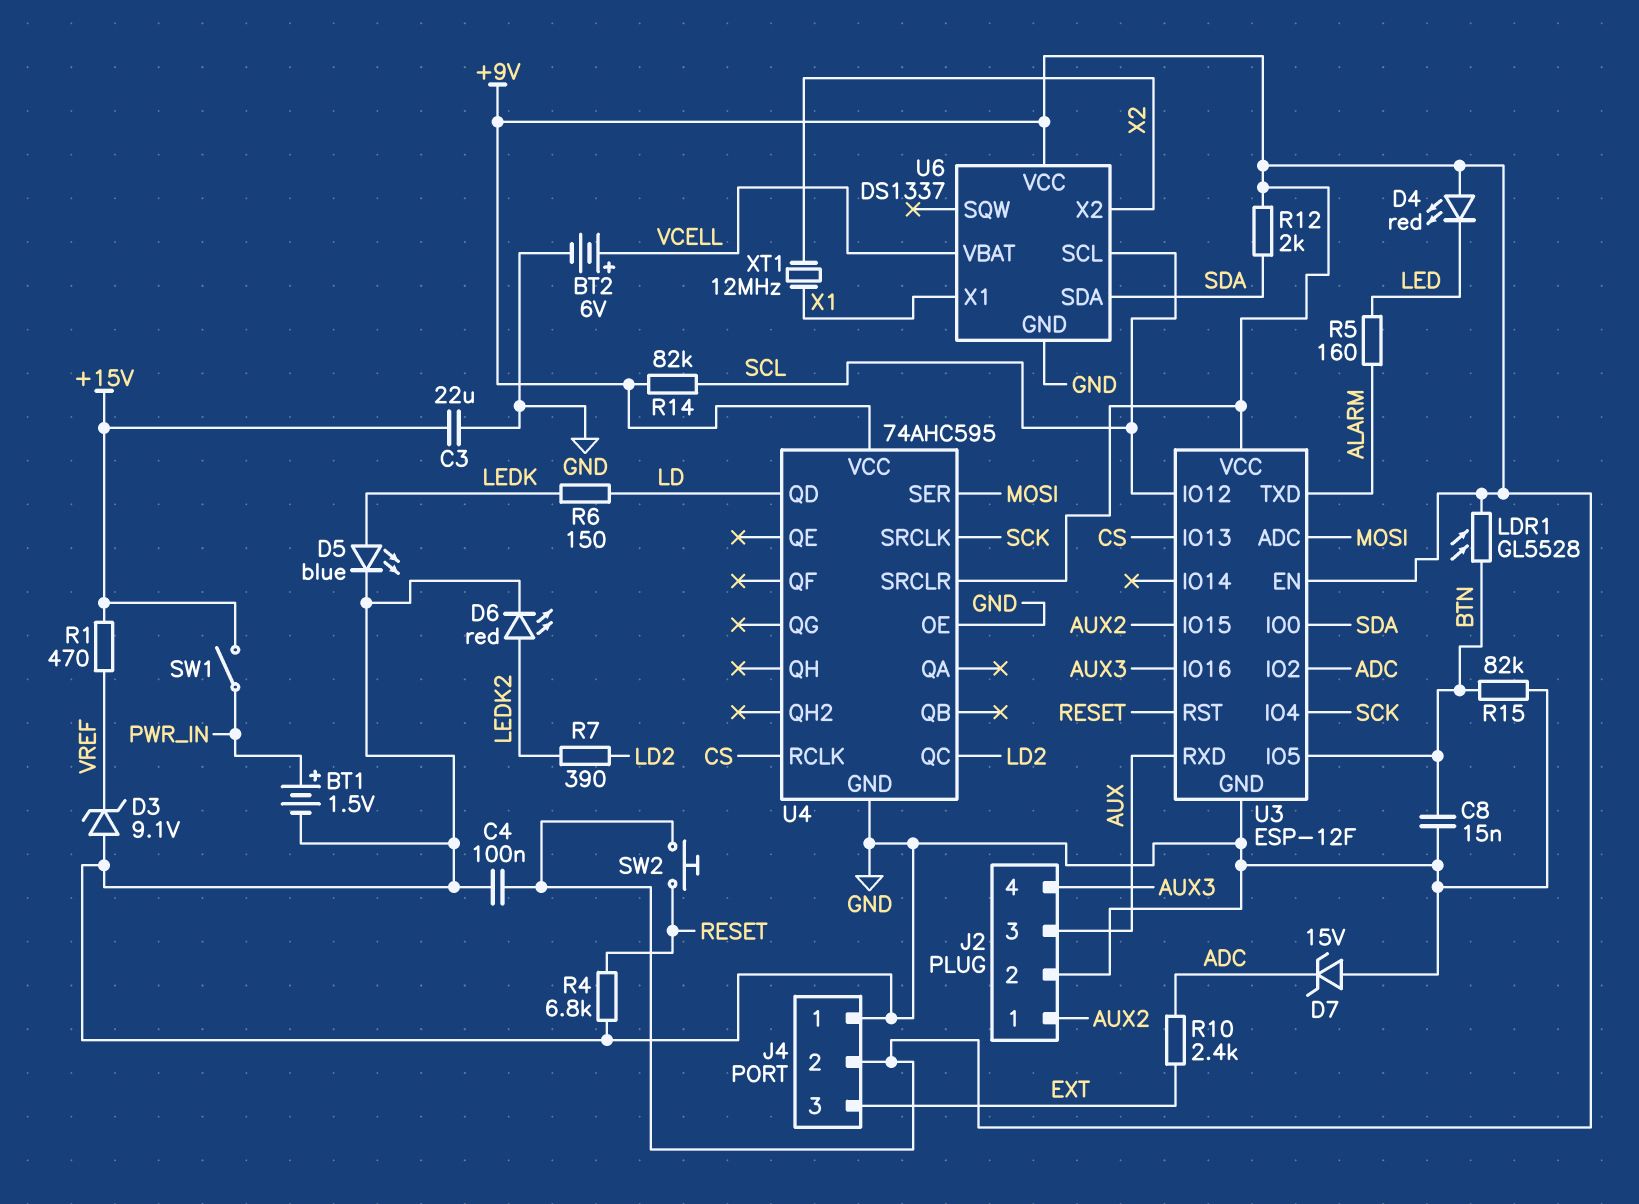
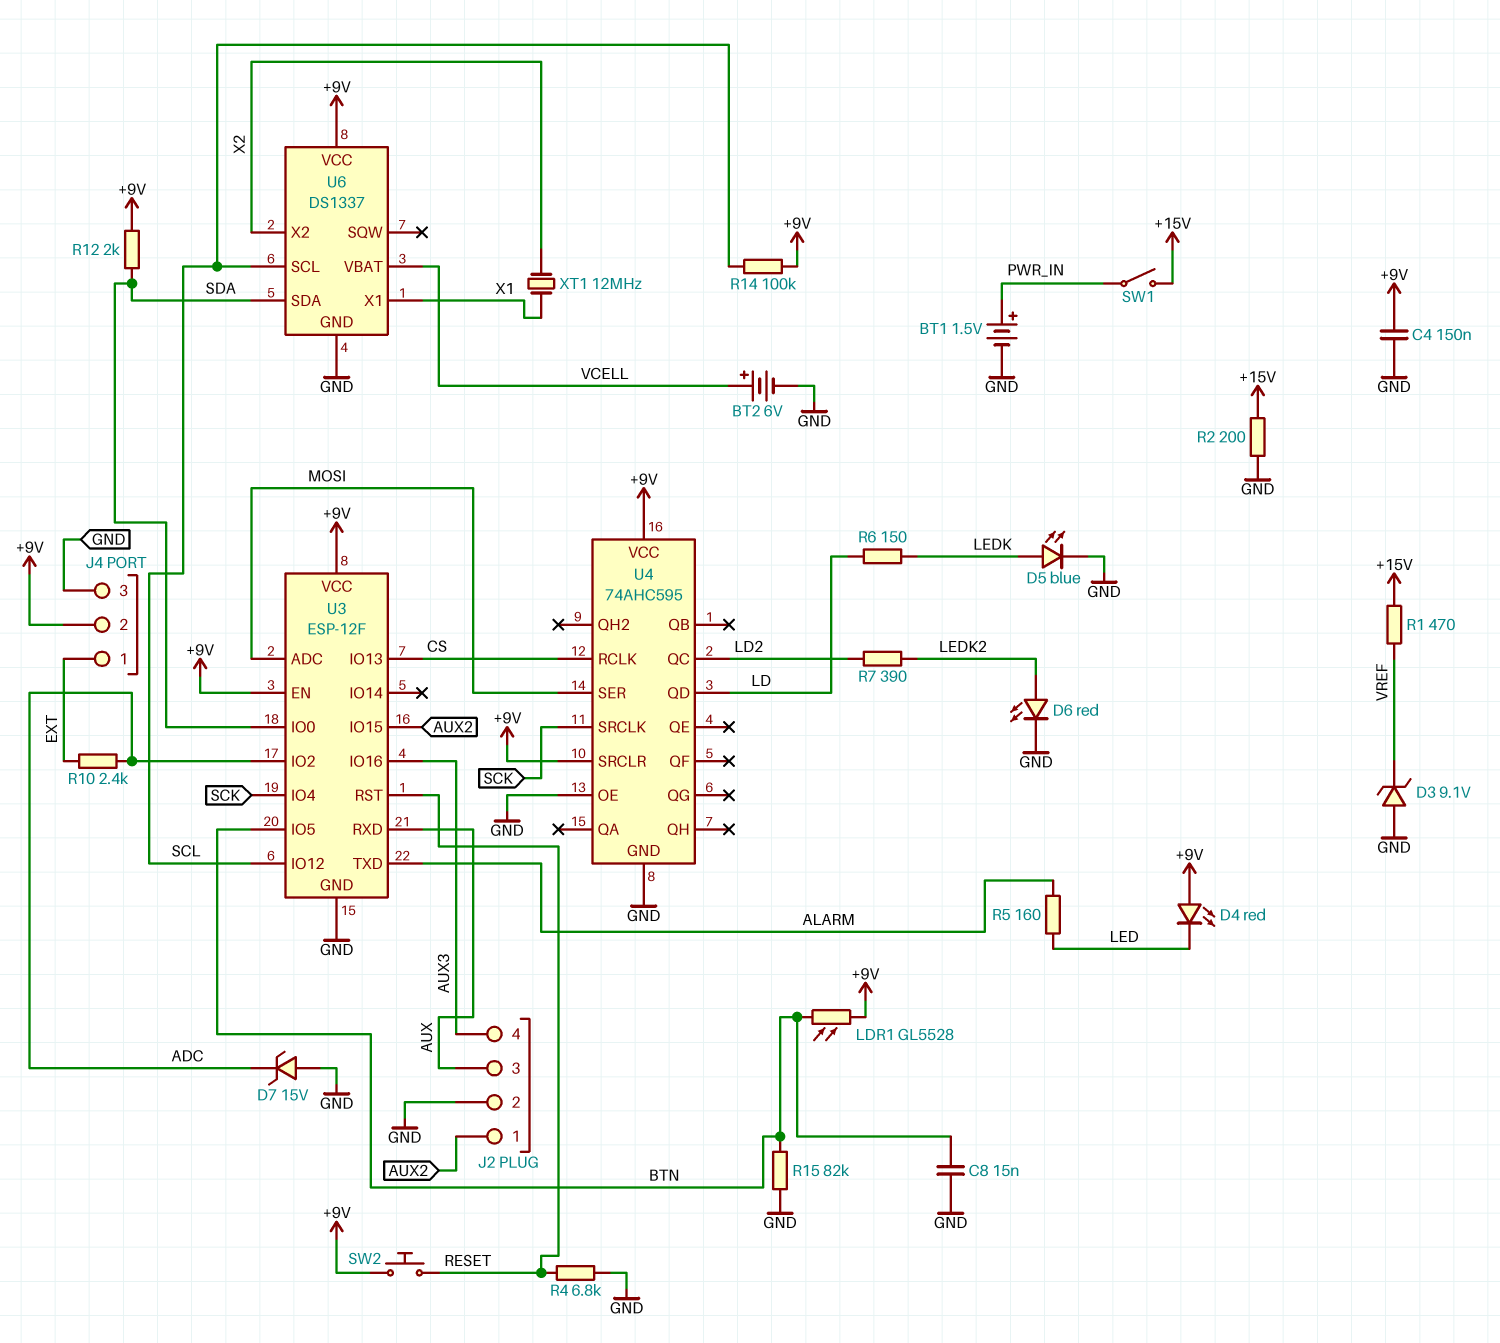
C3: 22uF (+15V, GND) -> none
C4: 100nF (+9V, GND) -> 150nF (+9V, GND)
J4 pin 1: GND -> EXT
J4 pin 3: EXT -> GND
R2: none -> 200 (+15V, GND)
R14: 82k (+9V, SCL) -> 100k (+9V, SCL)

